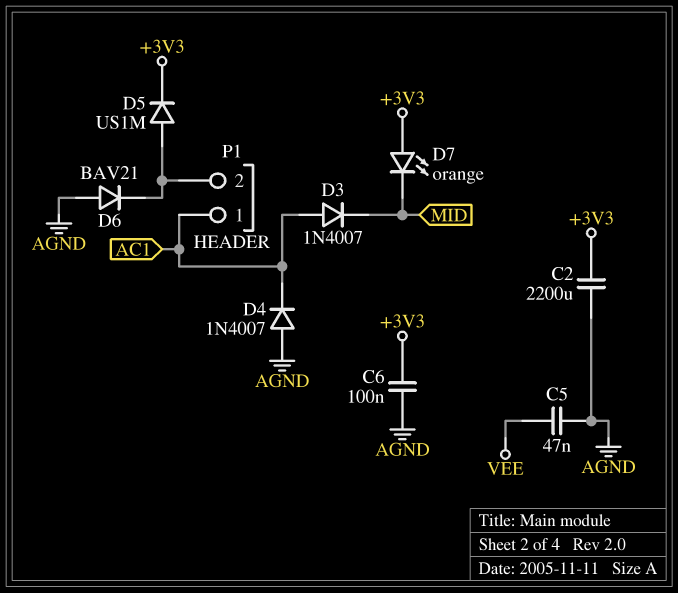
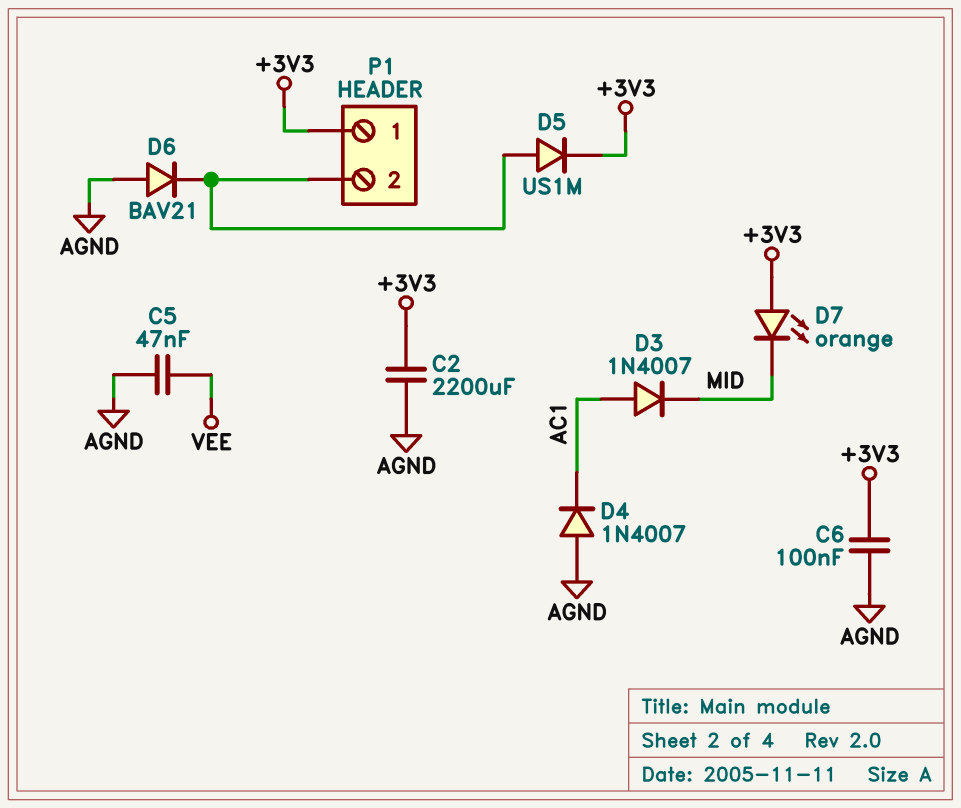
P1 pin 1: AC1 -> +3V3

